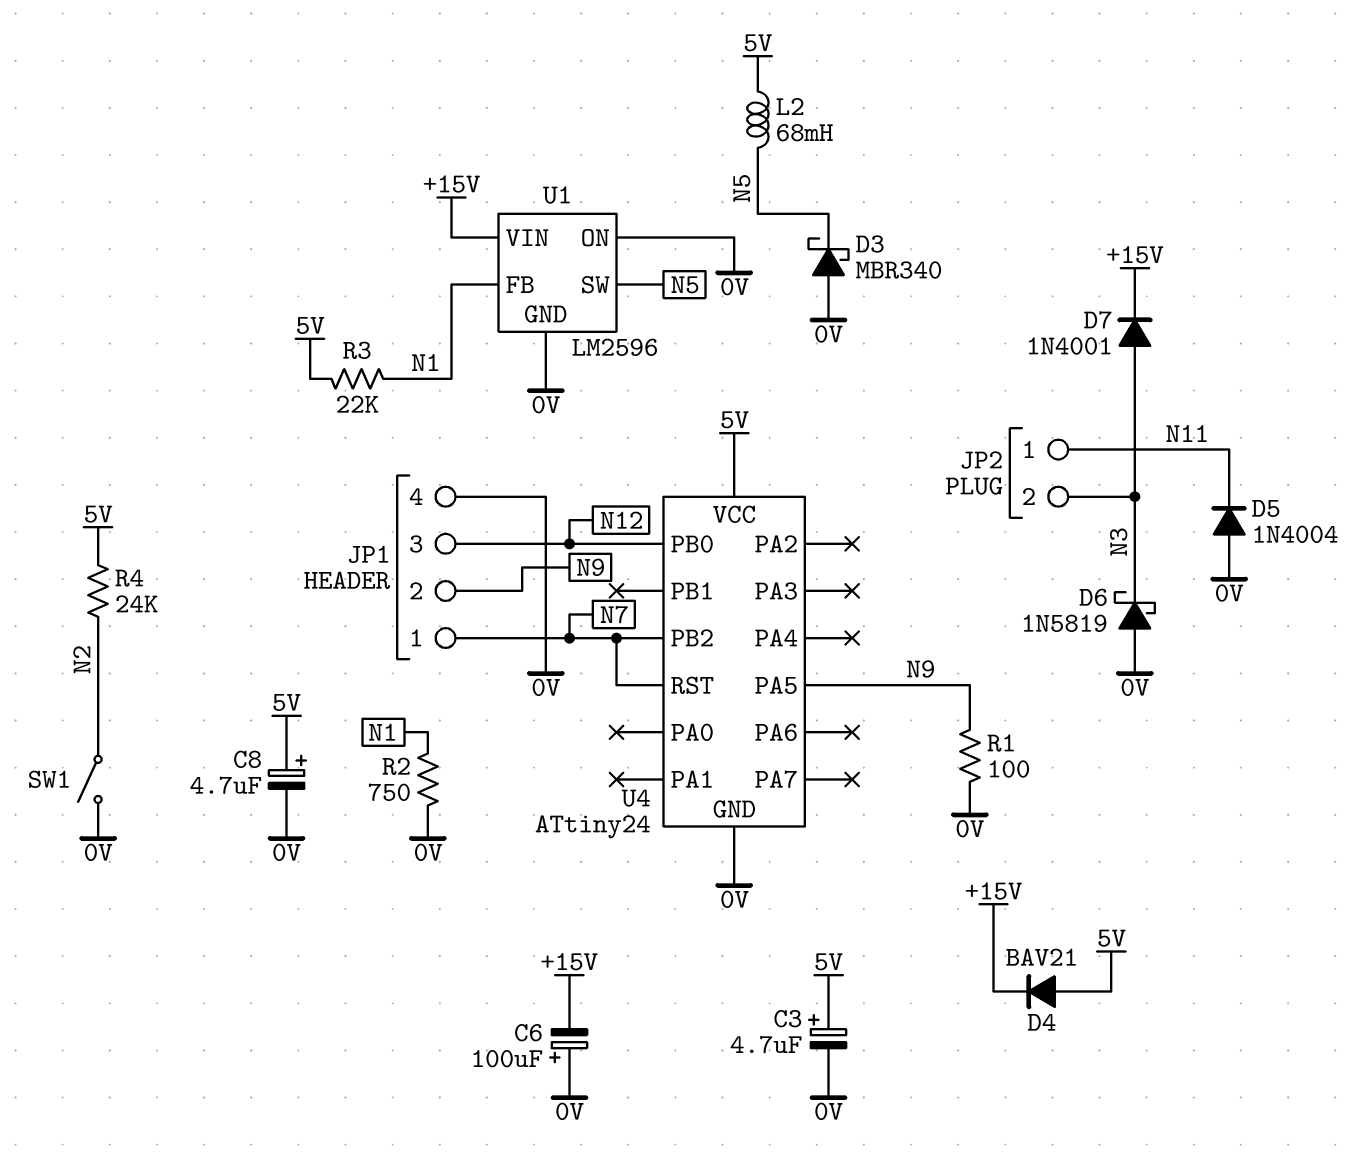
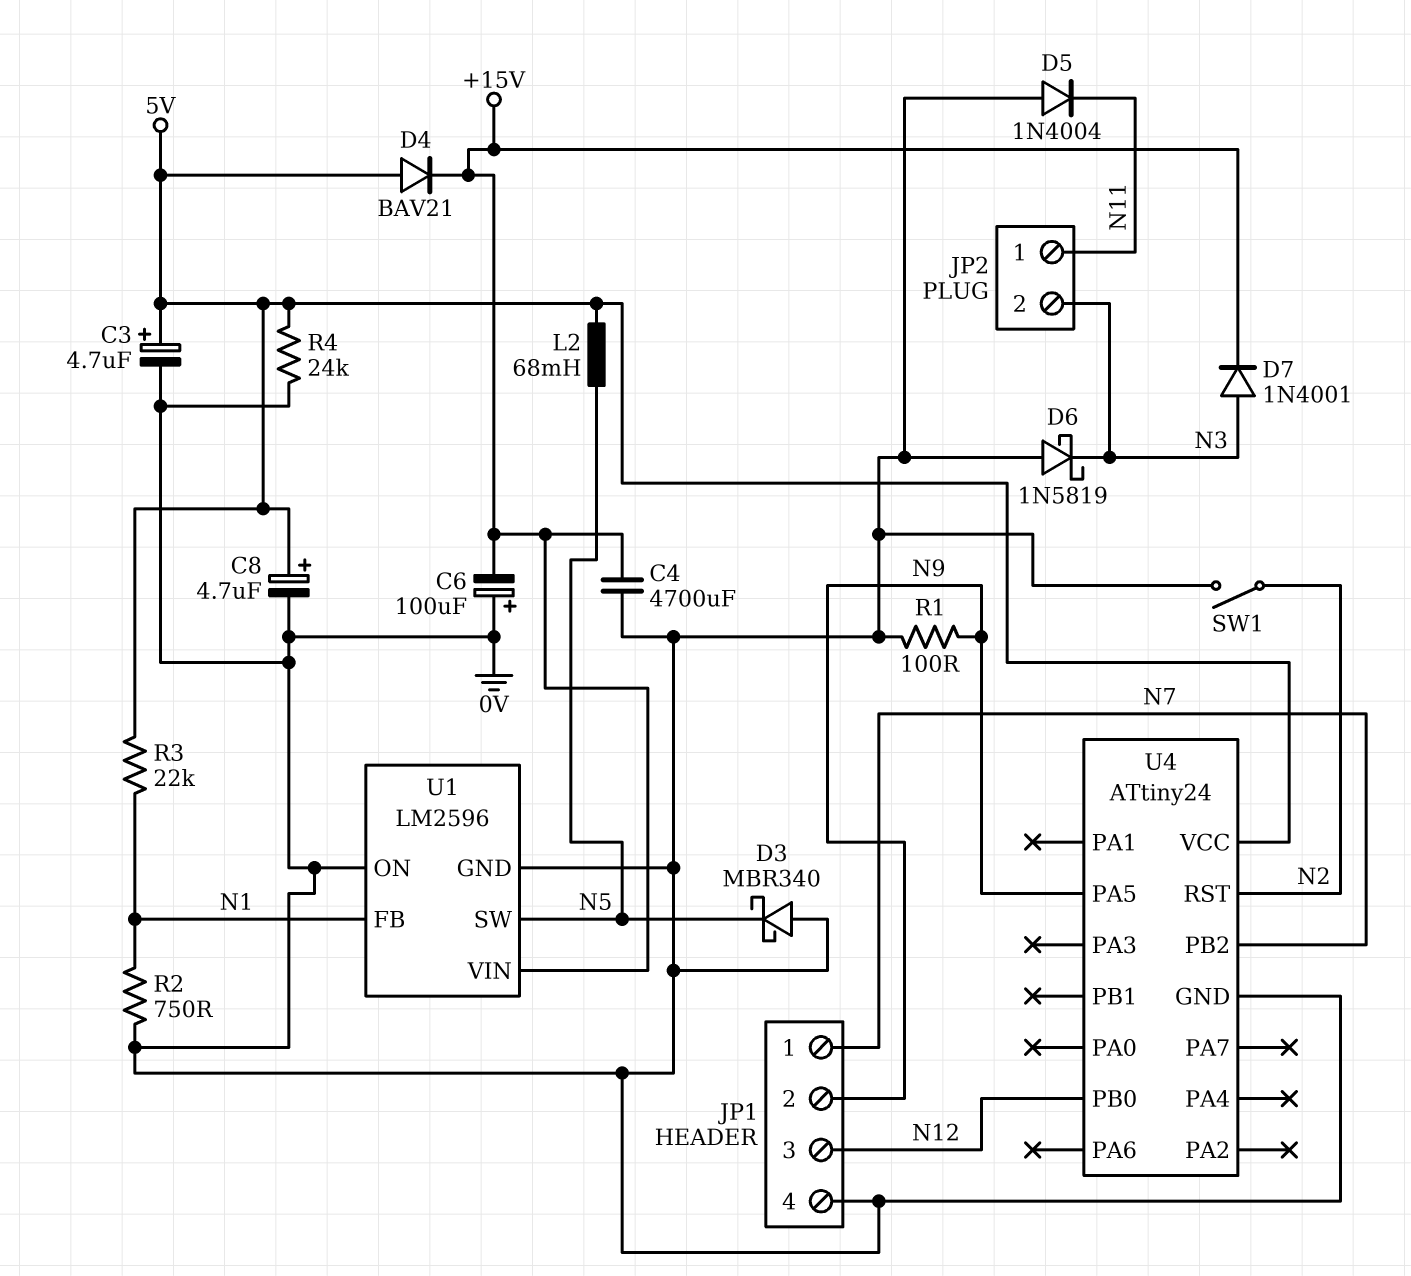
C4: none -> 4700uF (+15V, 0V)
R4: 24k (5V, N2) -> 24k (0V, 5V)
U4 pin RST: N7 -> N2

